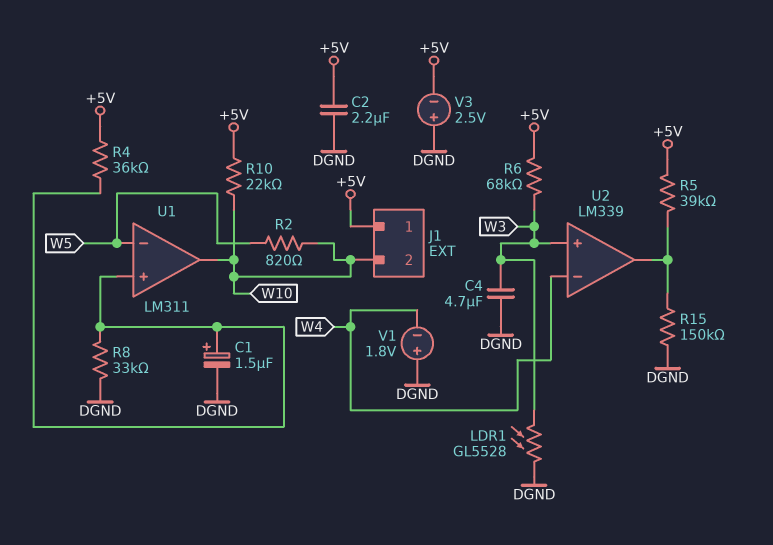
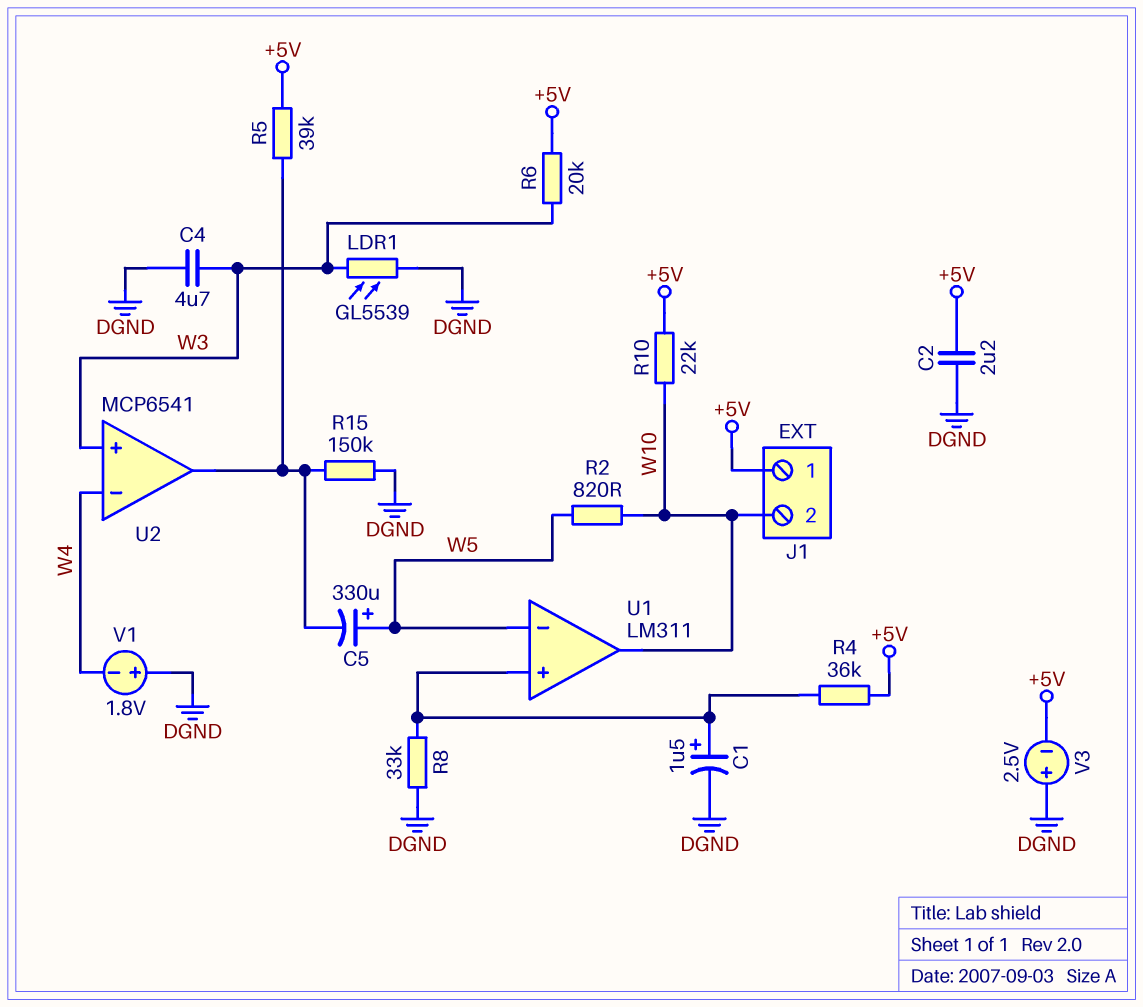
C5: none -> 330uF (plus W5, minus U2/out)
LDR1: GL5528 (DGND, W3) -> GL5539 (DGND, W3)
R6: 68k (+5V, W3) -> 20k (+5V, W3)
U2: LM339 -> MCP6541

